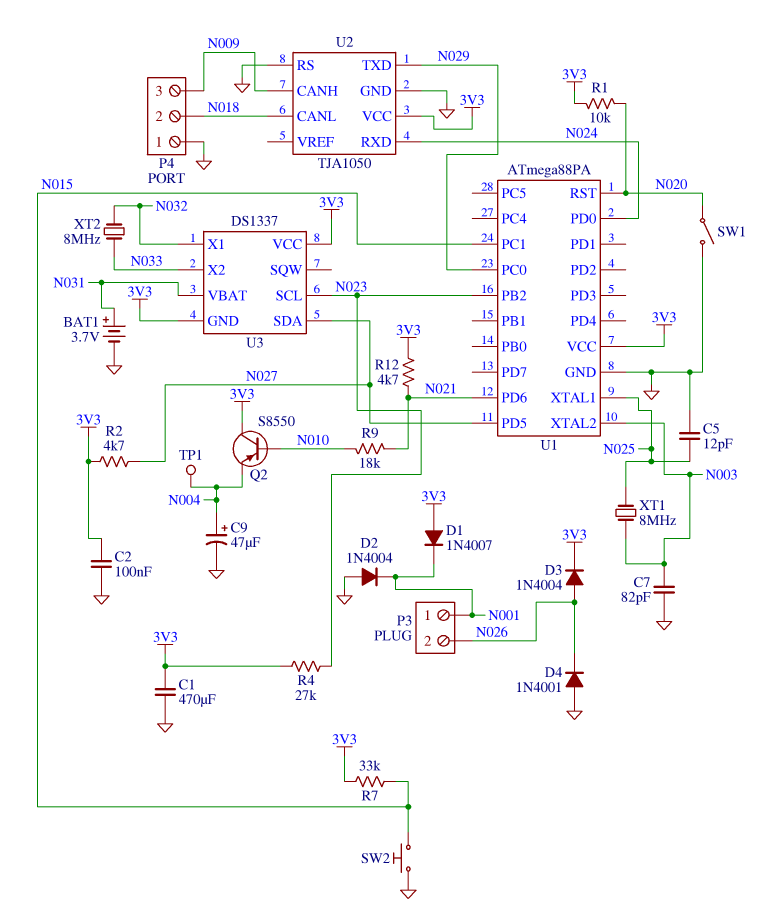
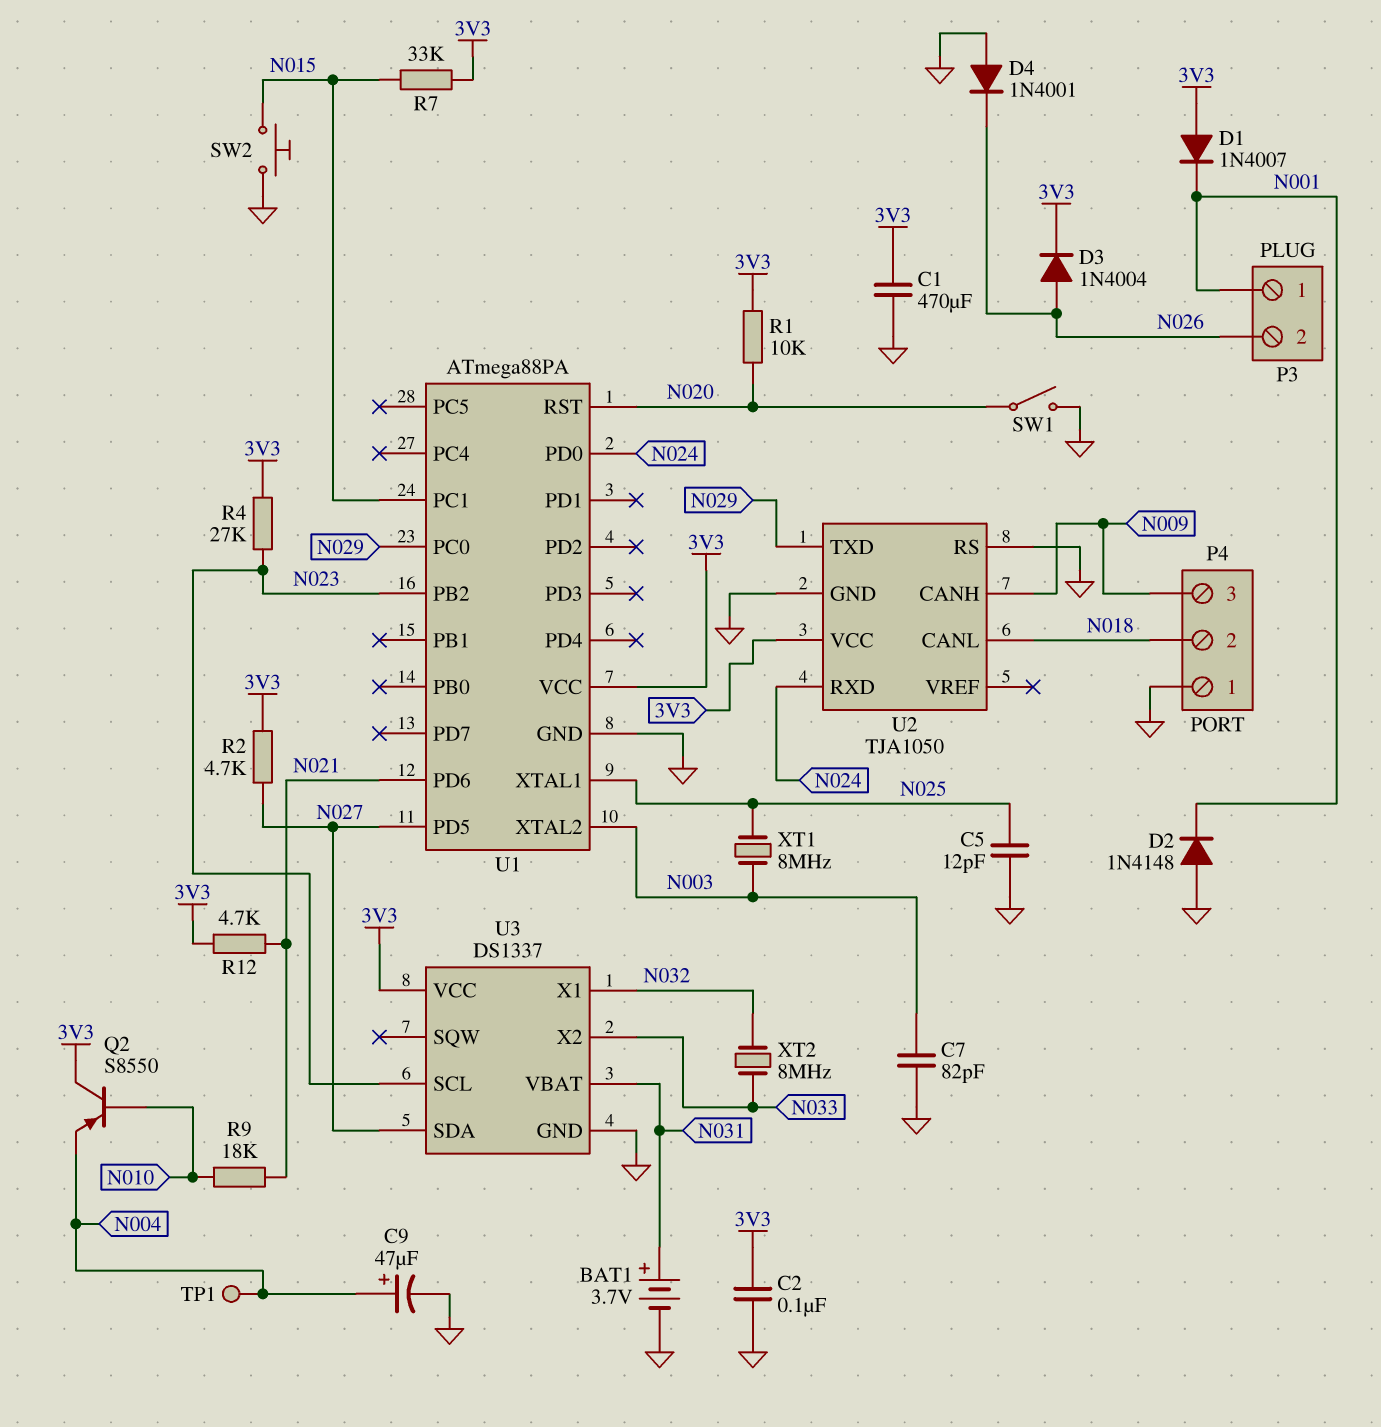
D2: diode 1N4004 (A GND, K N001) -> diode 1N4148 (A GND, K N001)
U3 pin GND: 3V3 -> GND

